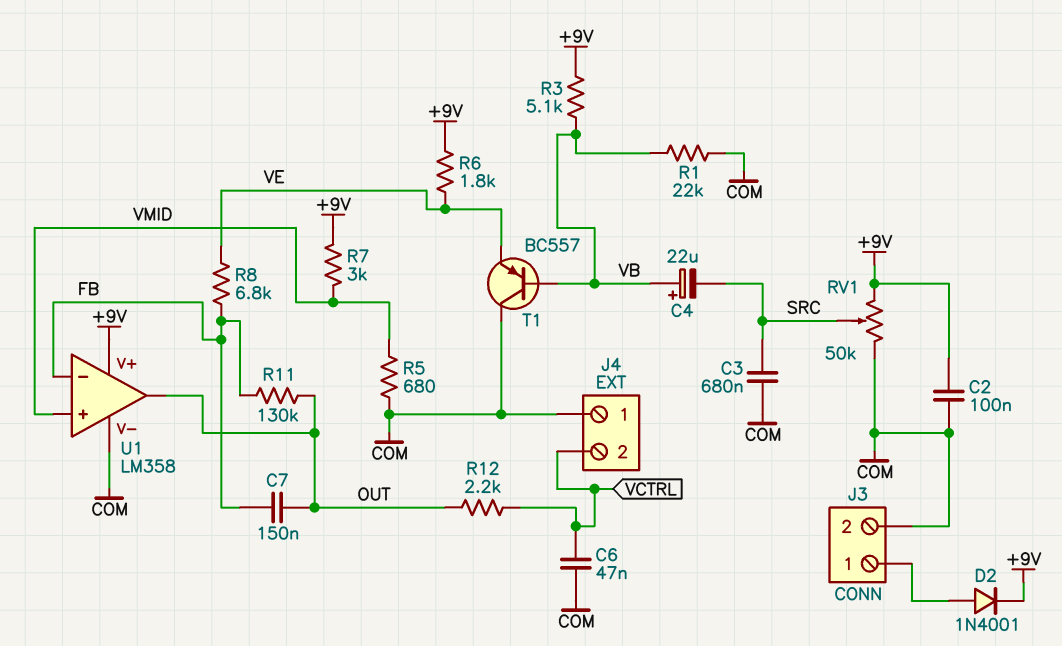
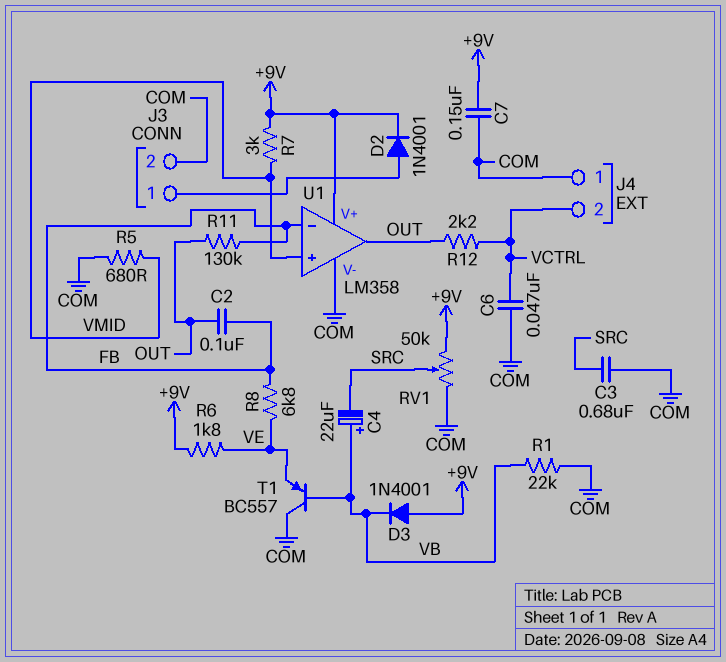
C2: 100nF (+9V, COM) -> 100nF (FB, OUT)
C7: 150nF (FB, OUT) -> 150nF (+9V, COM)
D3: none -> diode 1N4001 (A +9V, K VB)
R3: 5.1k (+9V, VB) -> none

